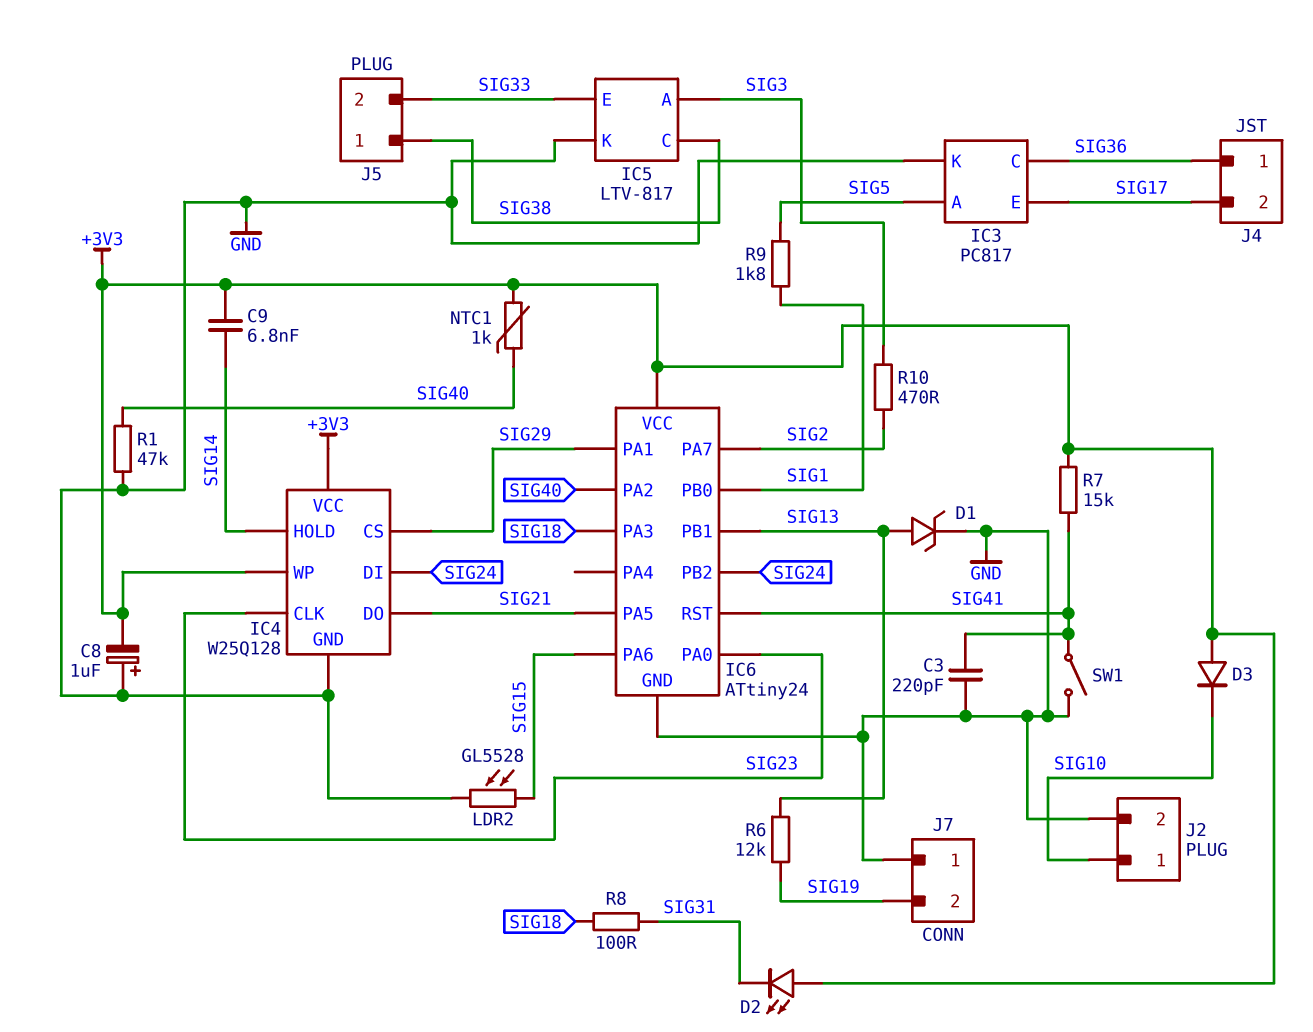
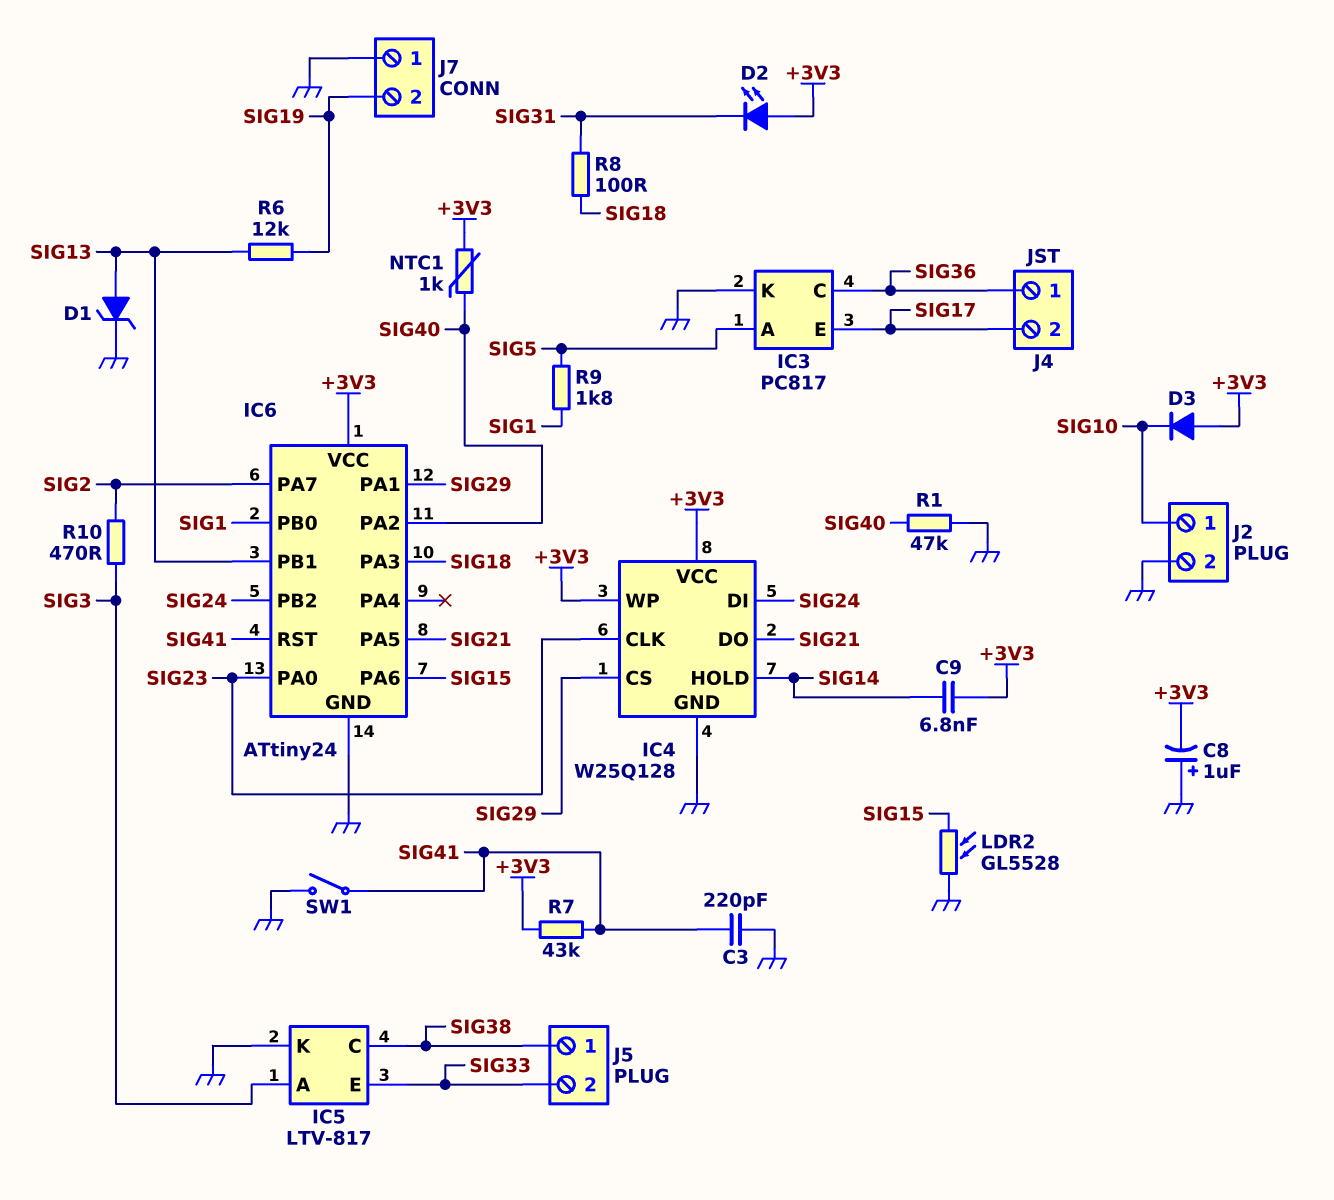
R7: 15k (+3V3, SIG41) -> 43k (+3V3, SIG41)

